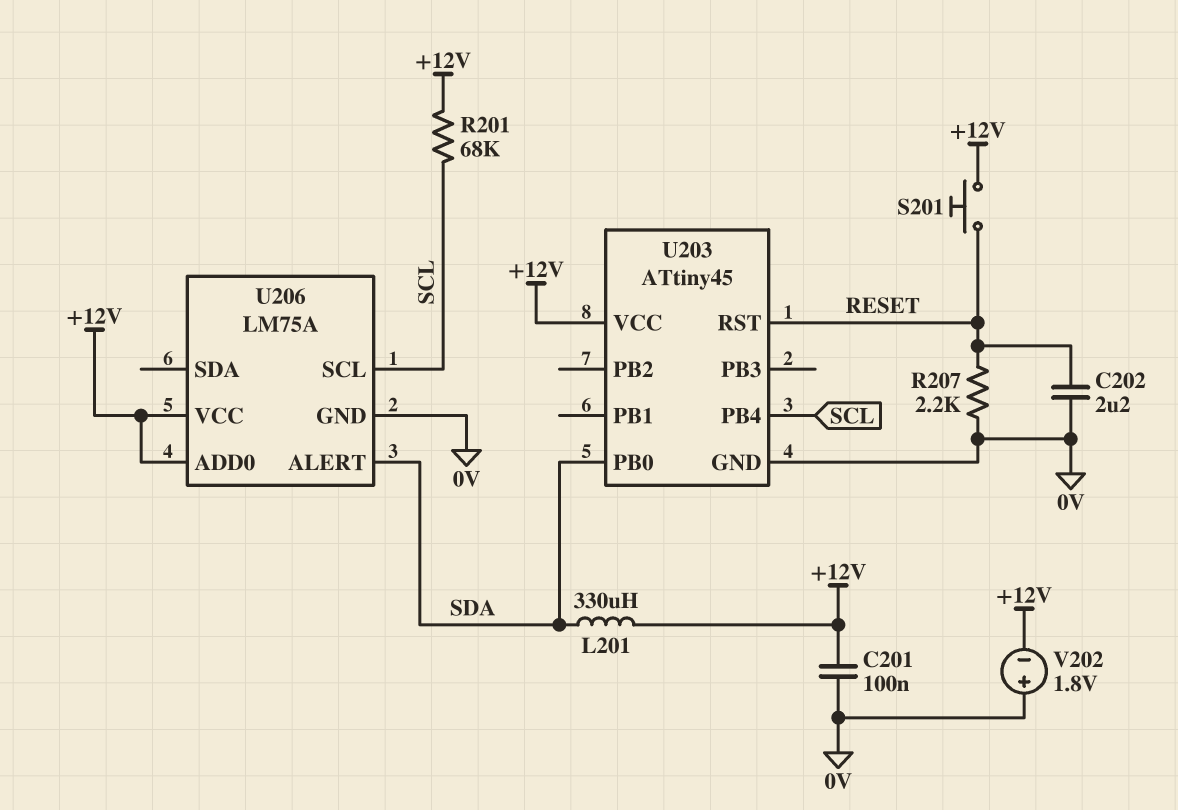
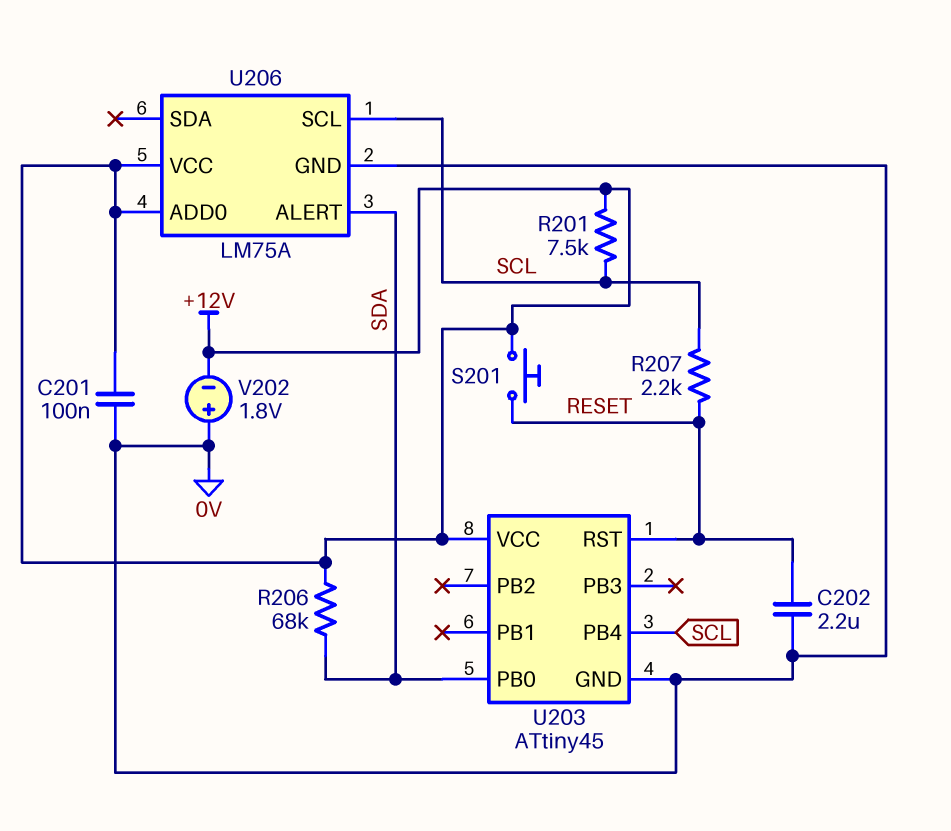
L201: 330uH (+12V, SDA) -> none
R201: 68k (+12V, SCL) -> 7.5k (+12V, SCL)
R206: none -> 68k (+12V, SDA)
R207: 2.2k (0V, RESET) -> 2.2k (RESET, SCL)

